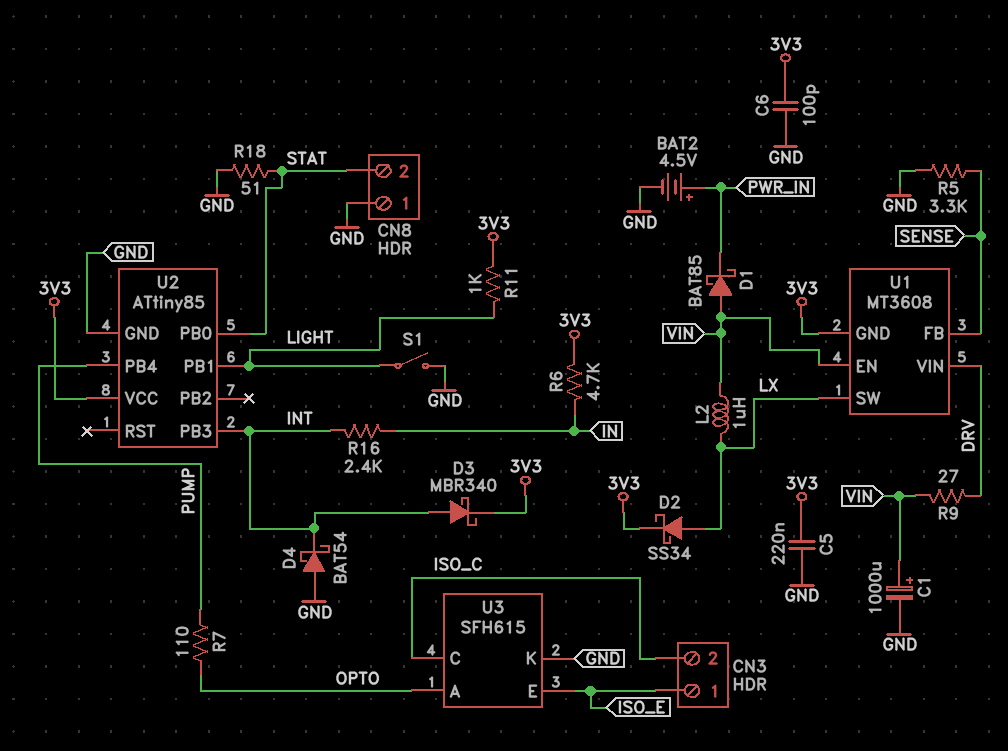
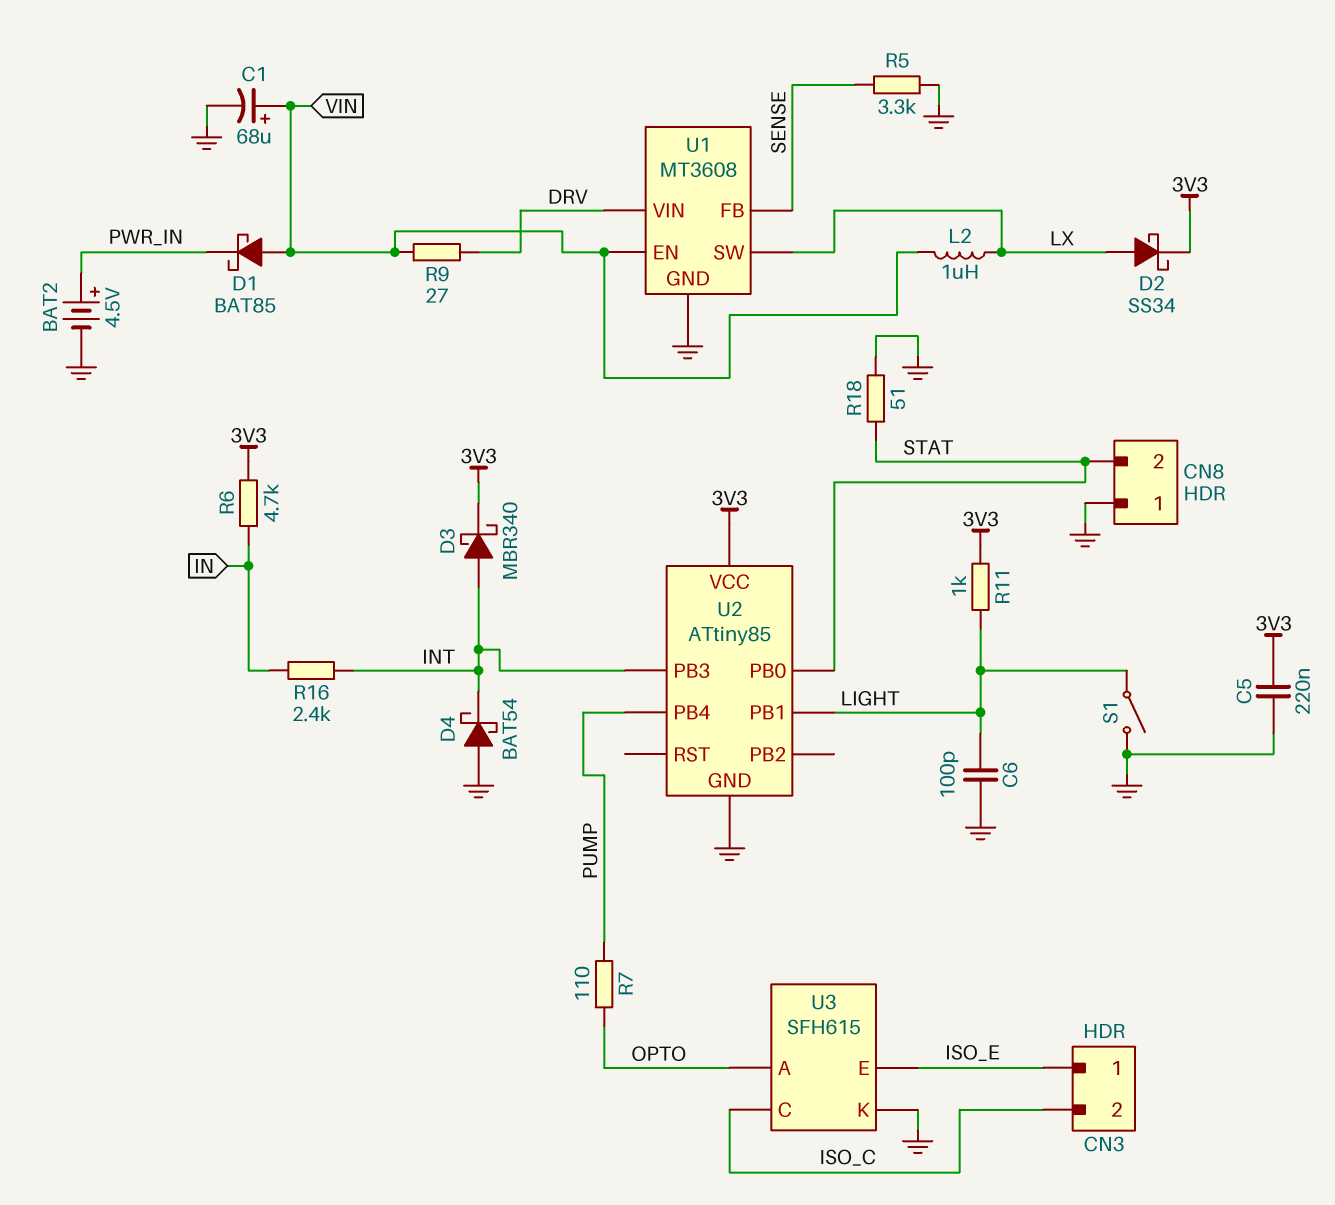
C1: 1000uF (plus VIN, minus GND) -> 68uF (plus VIN, minus GND)
C6: 100pF (3V3, GND) -> 100pF (GND, LIGHT)
U1 pin GND: 3V3 -> GND

